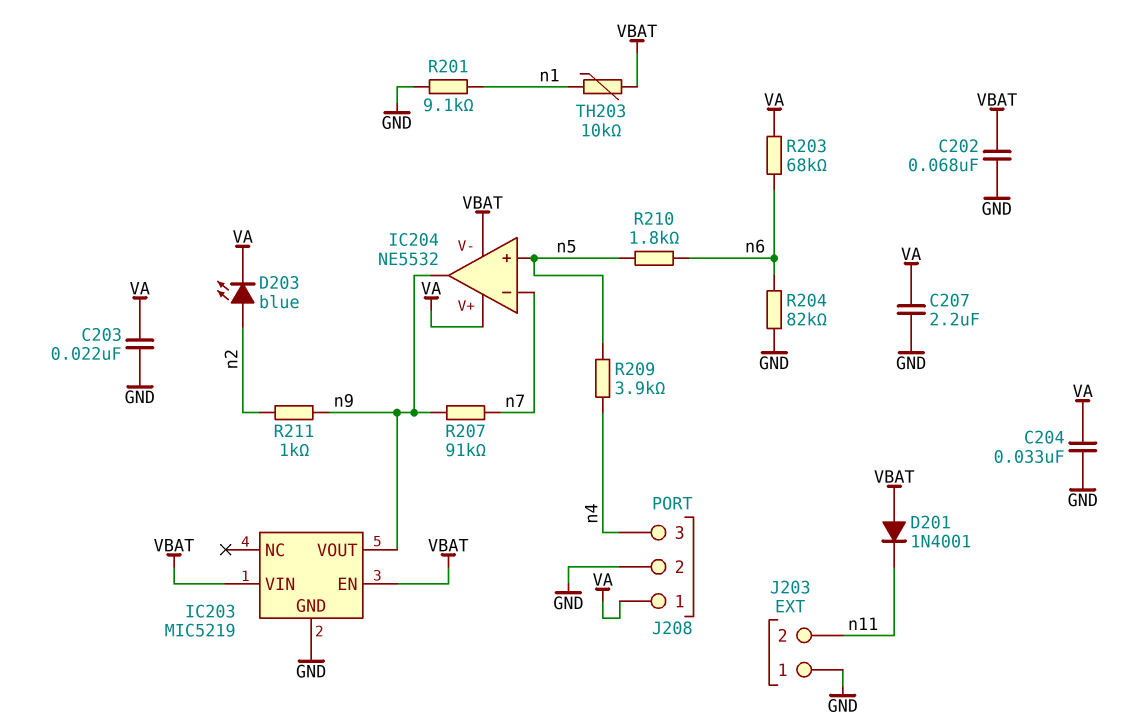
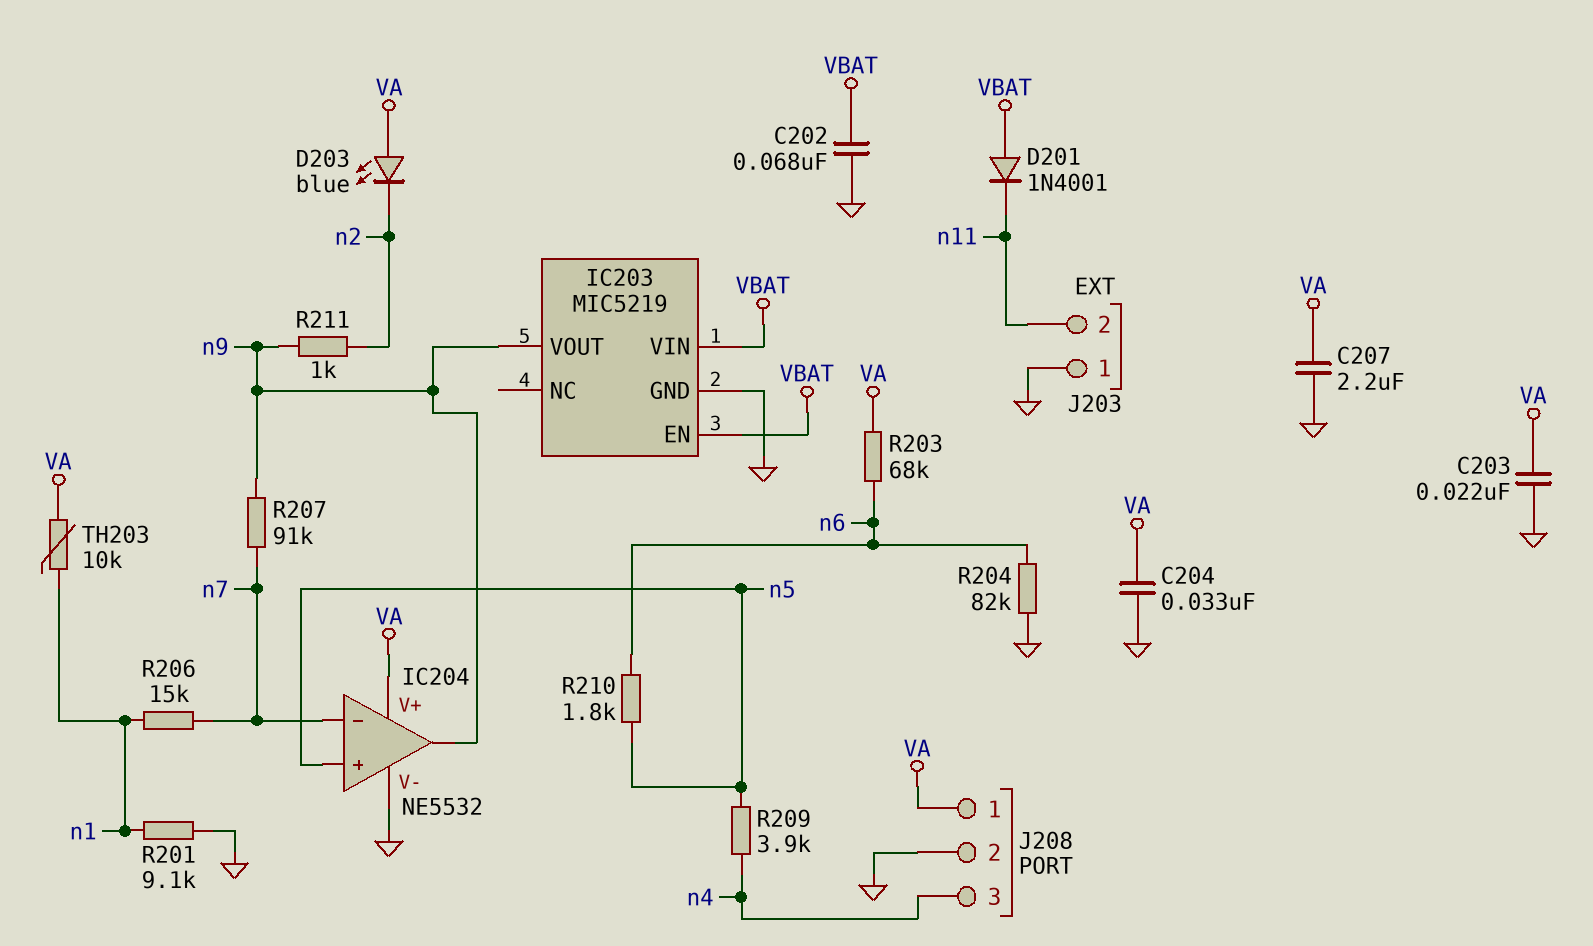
D203: LED blue (A n2, K VA) -> LED blue (A VA, K n2)
IC204 pin V-: VBAT -> GND
R206: none -> 15k (n1, n7)
TH203: 10k (VBAT, n1) -> 10k (VA, n1)

